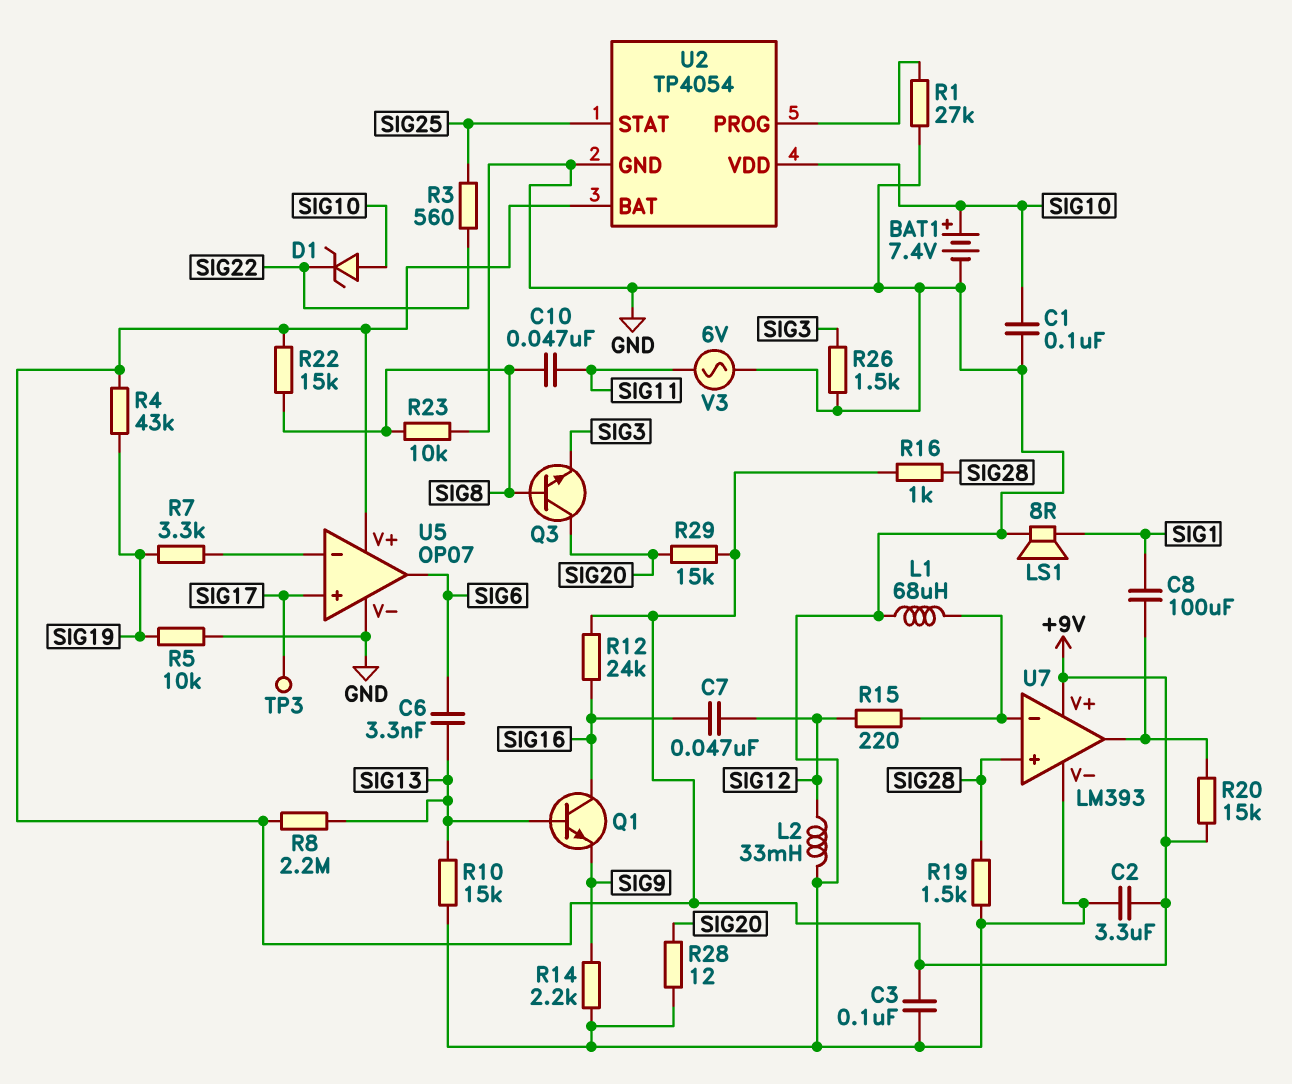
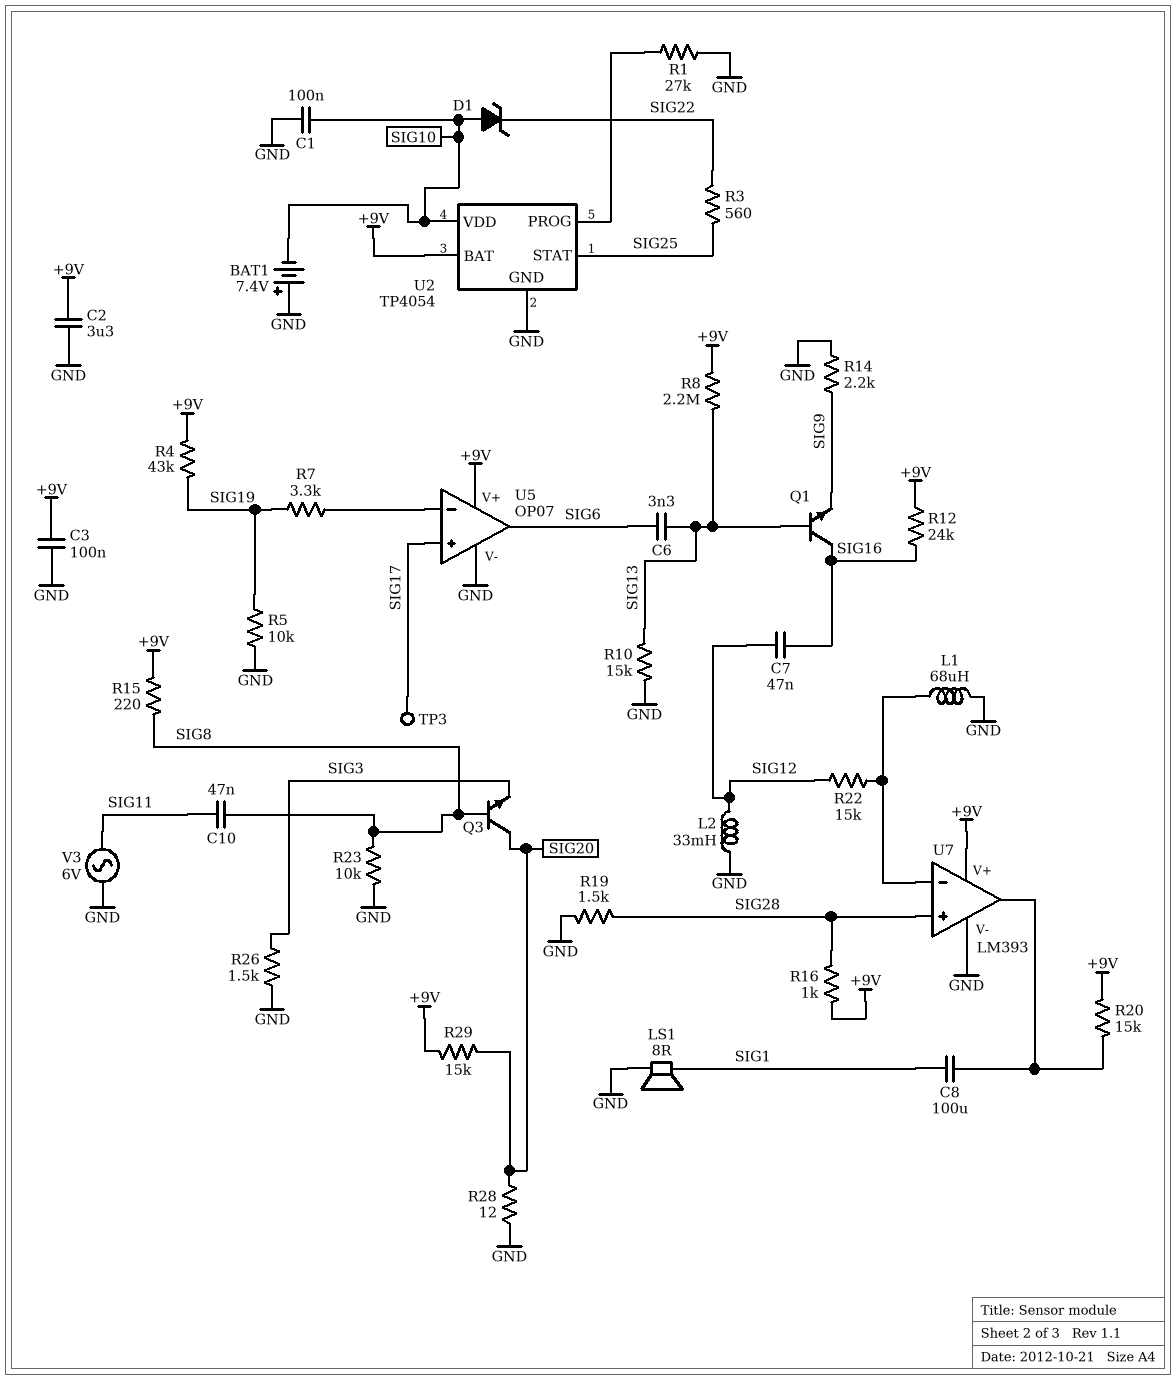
BAT1: 7.4V (plus SIG10, minus GND) -> 7.4V (plus GND, minus SIG10)
R15: 220 (SIG12, U7/in-) -> 220 (+9V, SIG8)
R22: 15k (+9V, SIG8) -> 15k (SIG12, U7/in-)

